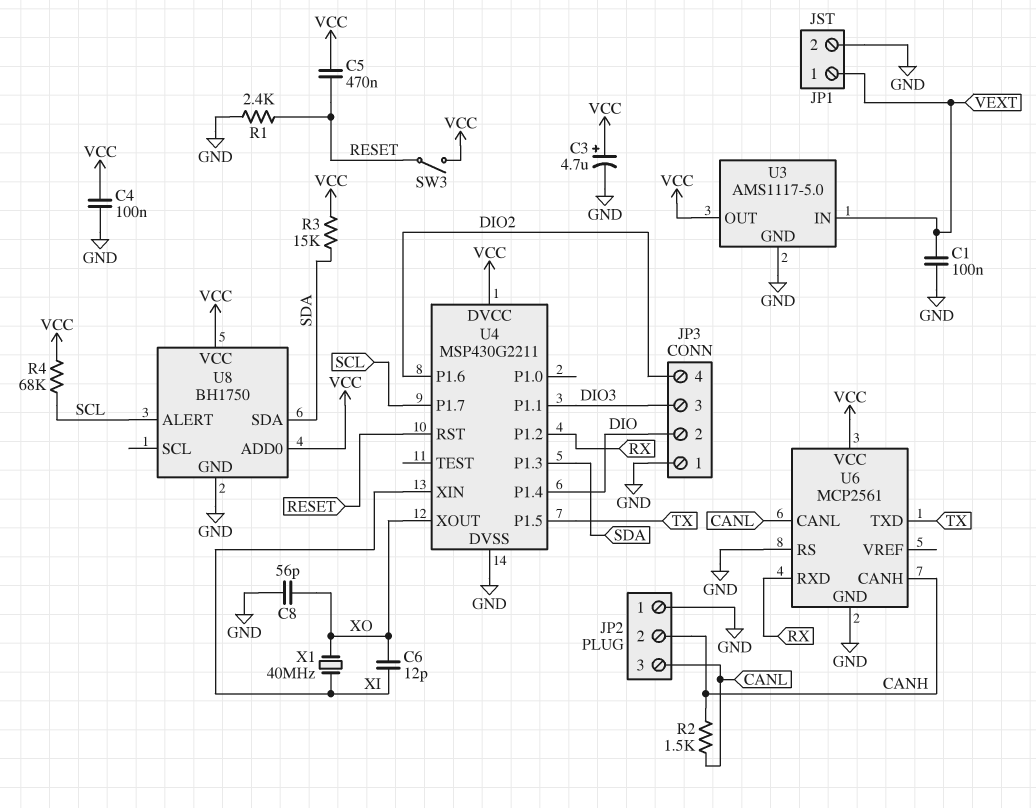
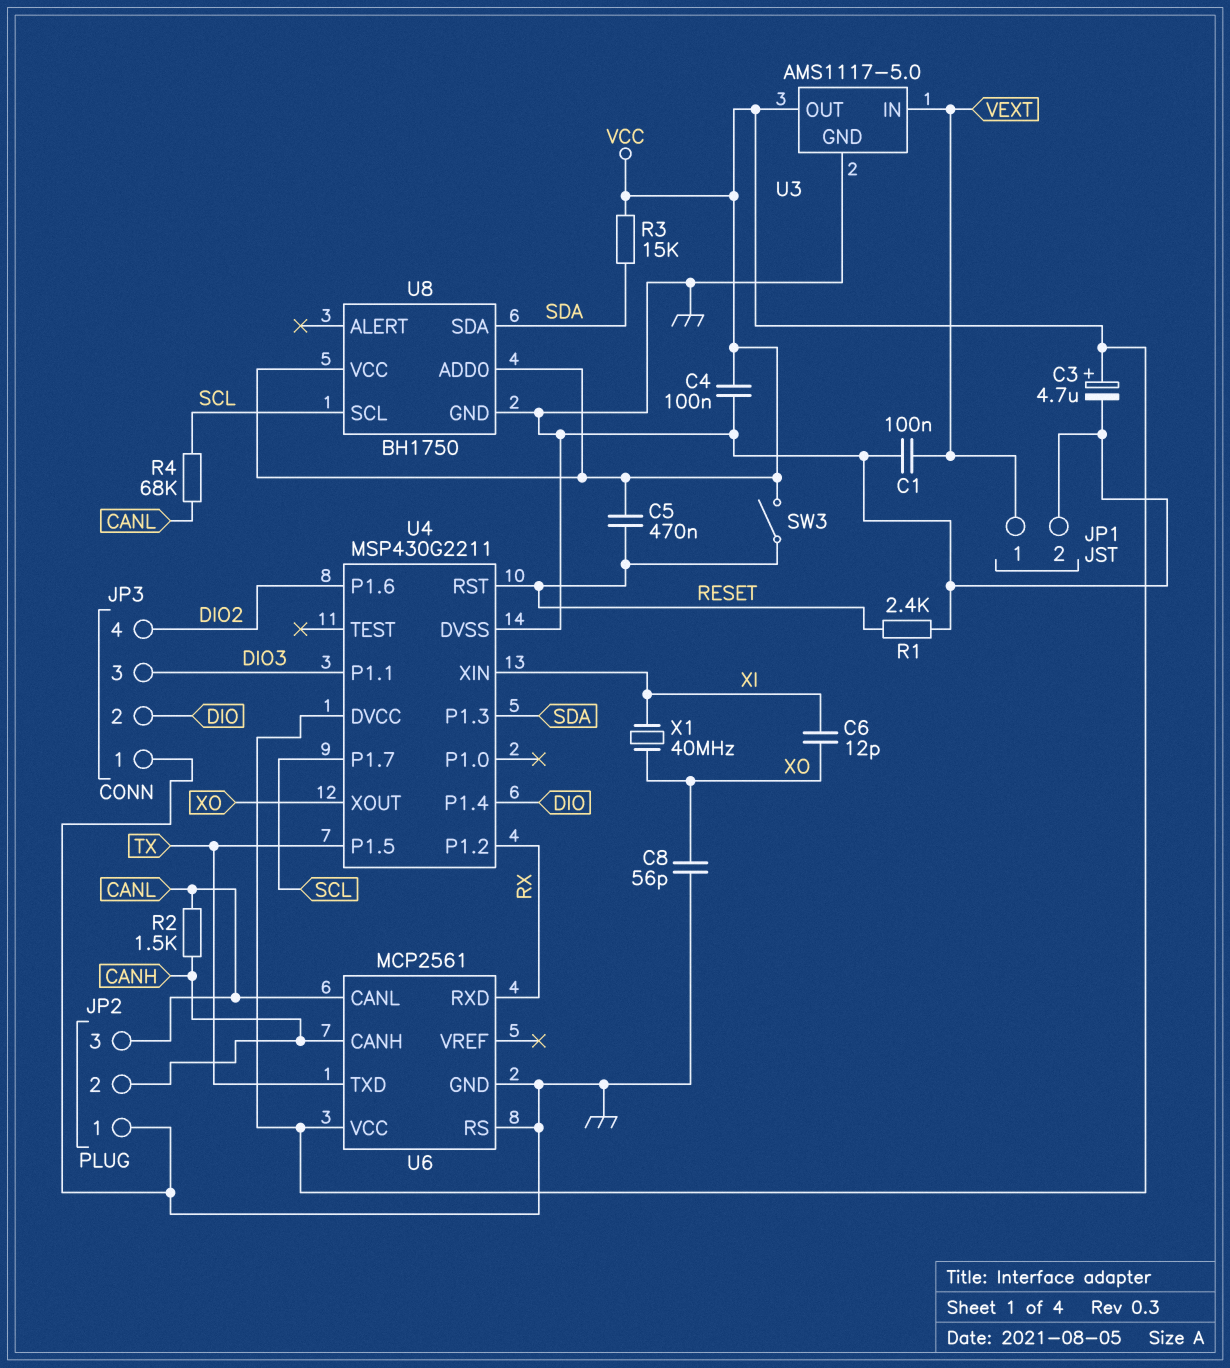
R4: 68k (SCL, VCC) -> 68k (CANL, SCL)
U8 pin ALERT: SCL -> none
U8 pin SCL: none -> SCL

